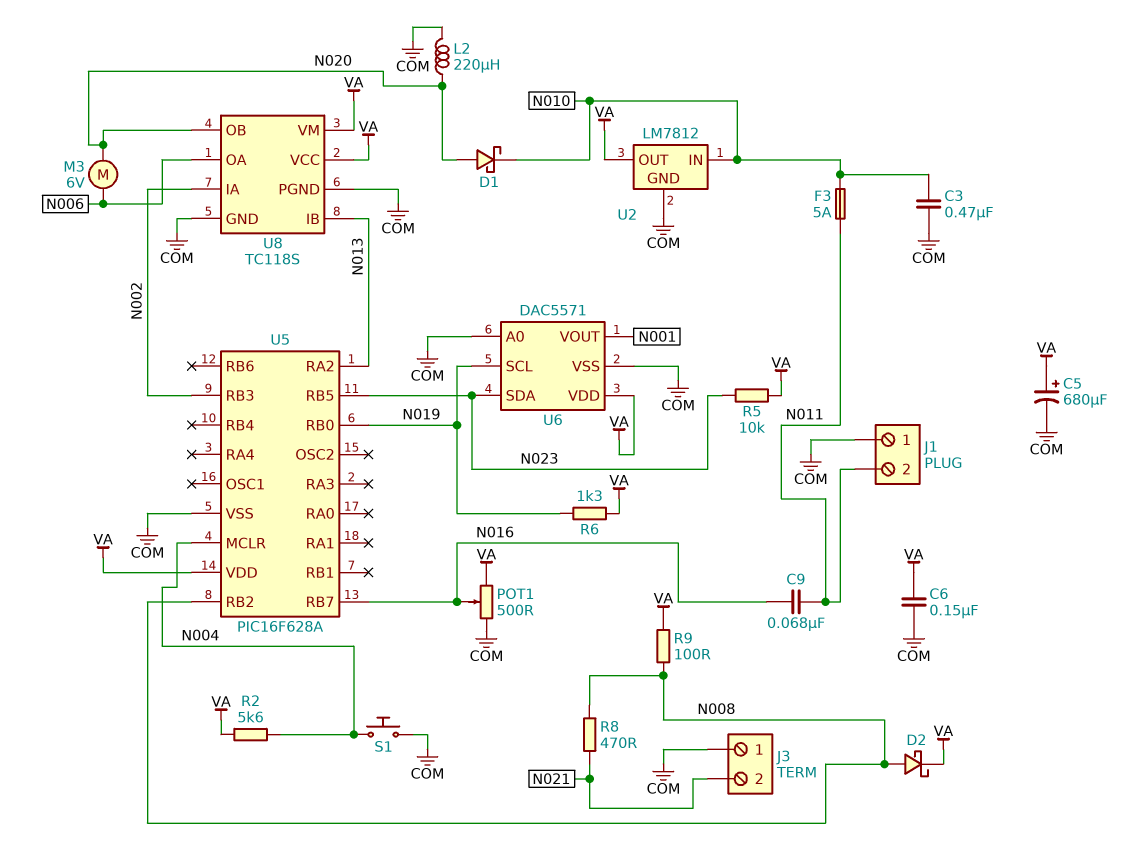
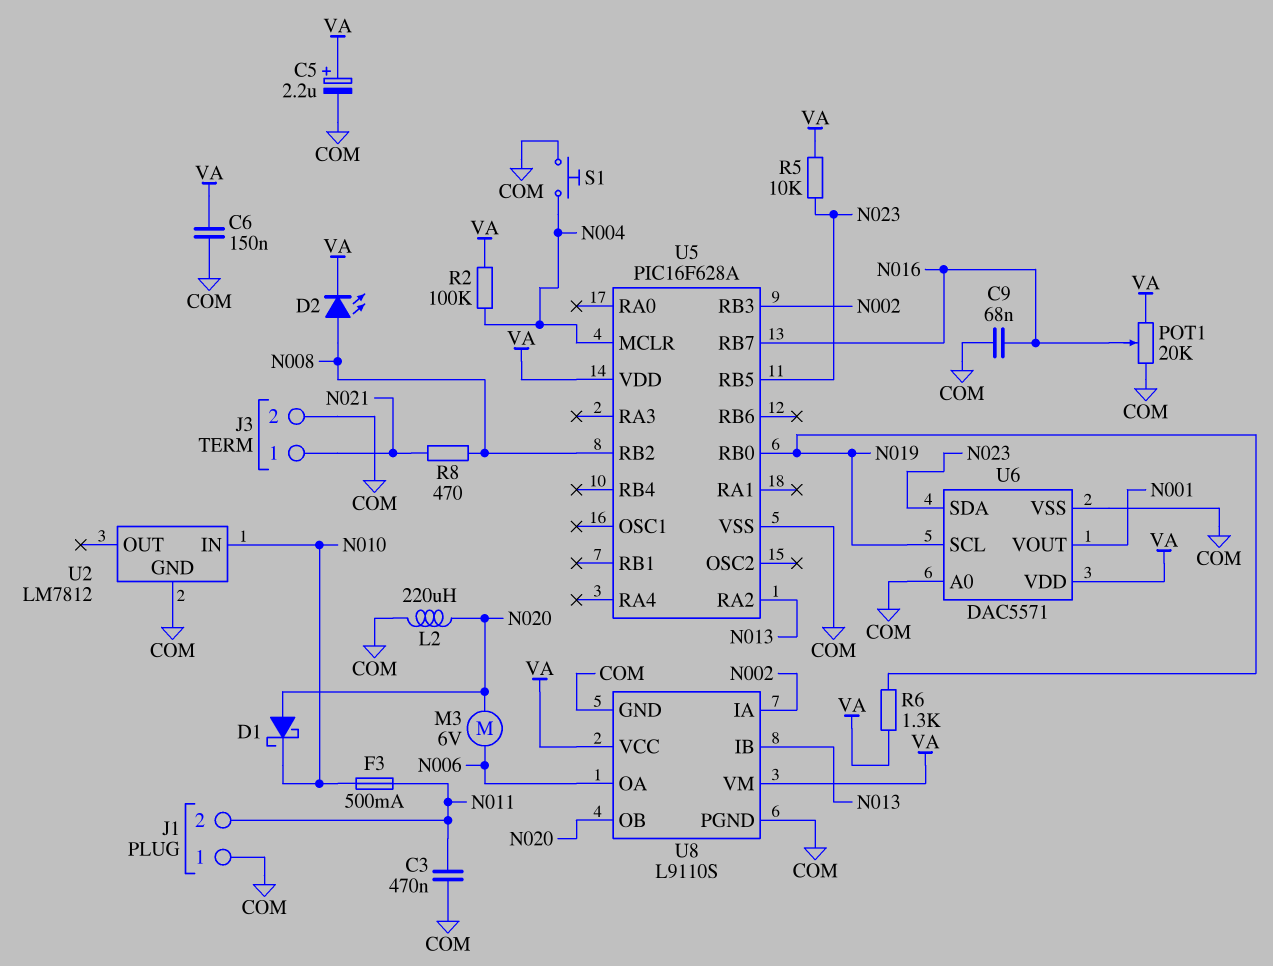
C3: 470nF (COM, N010) -> 470nF (COM, N011)
C5: 680uF (plus VA, minus COM) -> 2.2uF (plus VA, minus COM)
C9: 68nF (N011, N016) -> 68nF (COM, N016)
D2: schottky (A N008, K VA) -> LED (A N008, K VA)
F3: 5A (N010, N011) -> 500mA (N010, N011)
J3 pin 1: COM -> N021
J3 pin 2: N021 -> COM
POT1: 500 (COM, VA, wiper N016) -> 20k (COM, VA, wiper N016)
R2: 5.6k (N004, VA) -> 100k (N004, VA)
R9: 100 (N008, VA) -> none
U2 pin OUT: VA -> none
U8: TC118S -> L9110S

